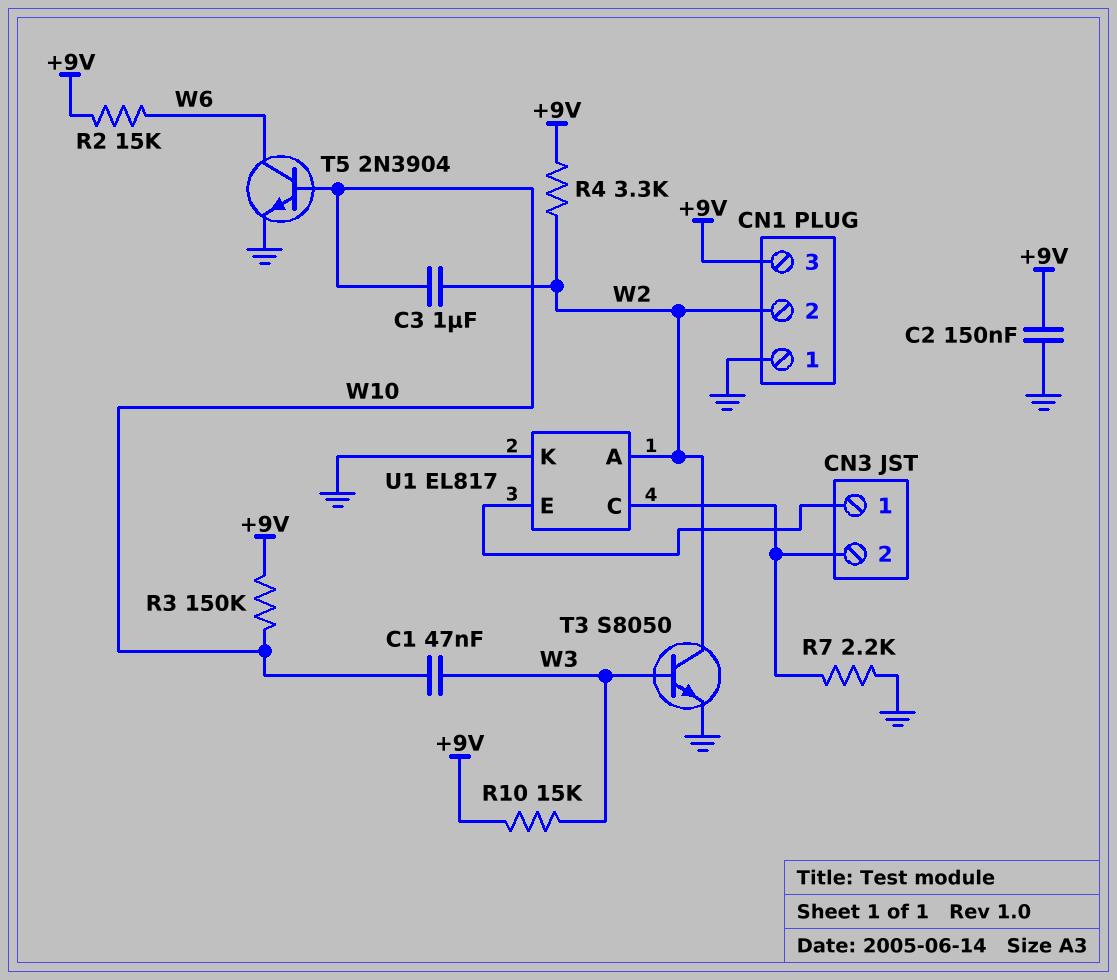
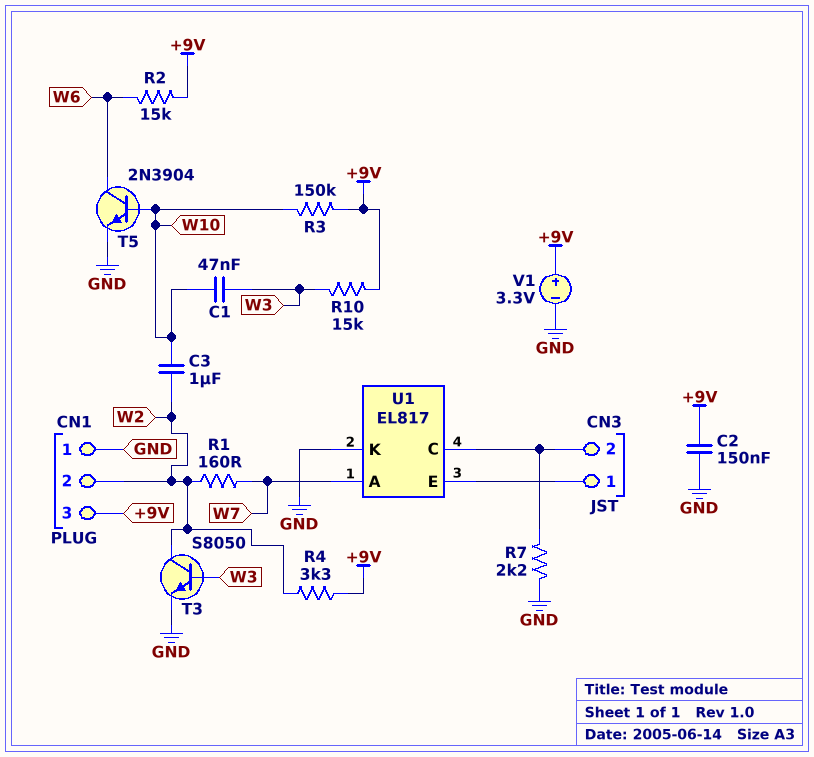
R1: none -> 160 (W2, W7)
U1 pin A: W2 -> W7
V1: none -> 3.3V (plus +9V, minus GND)

